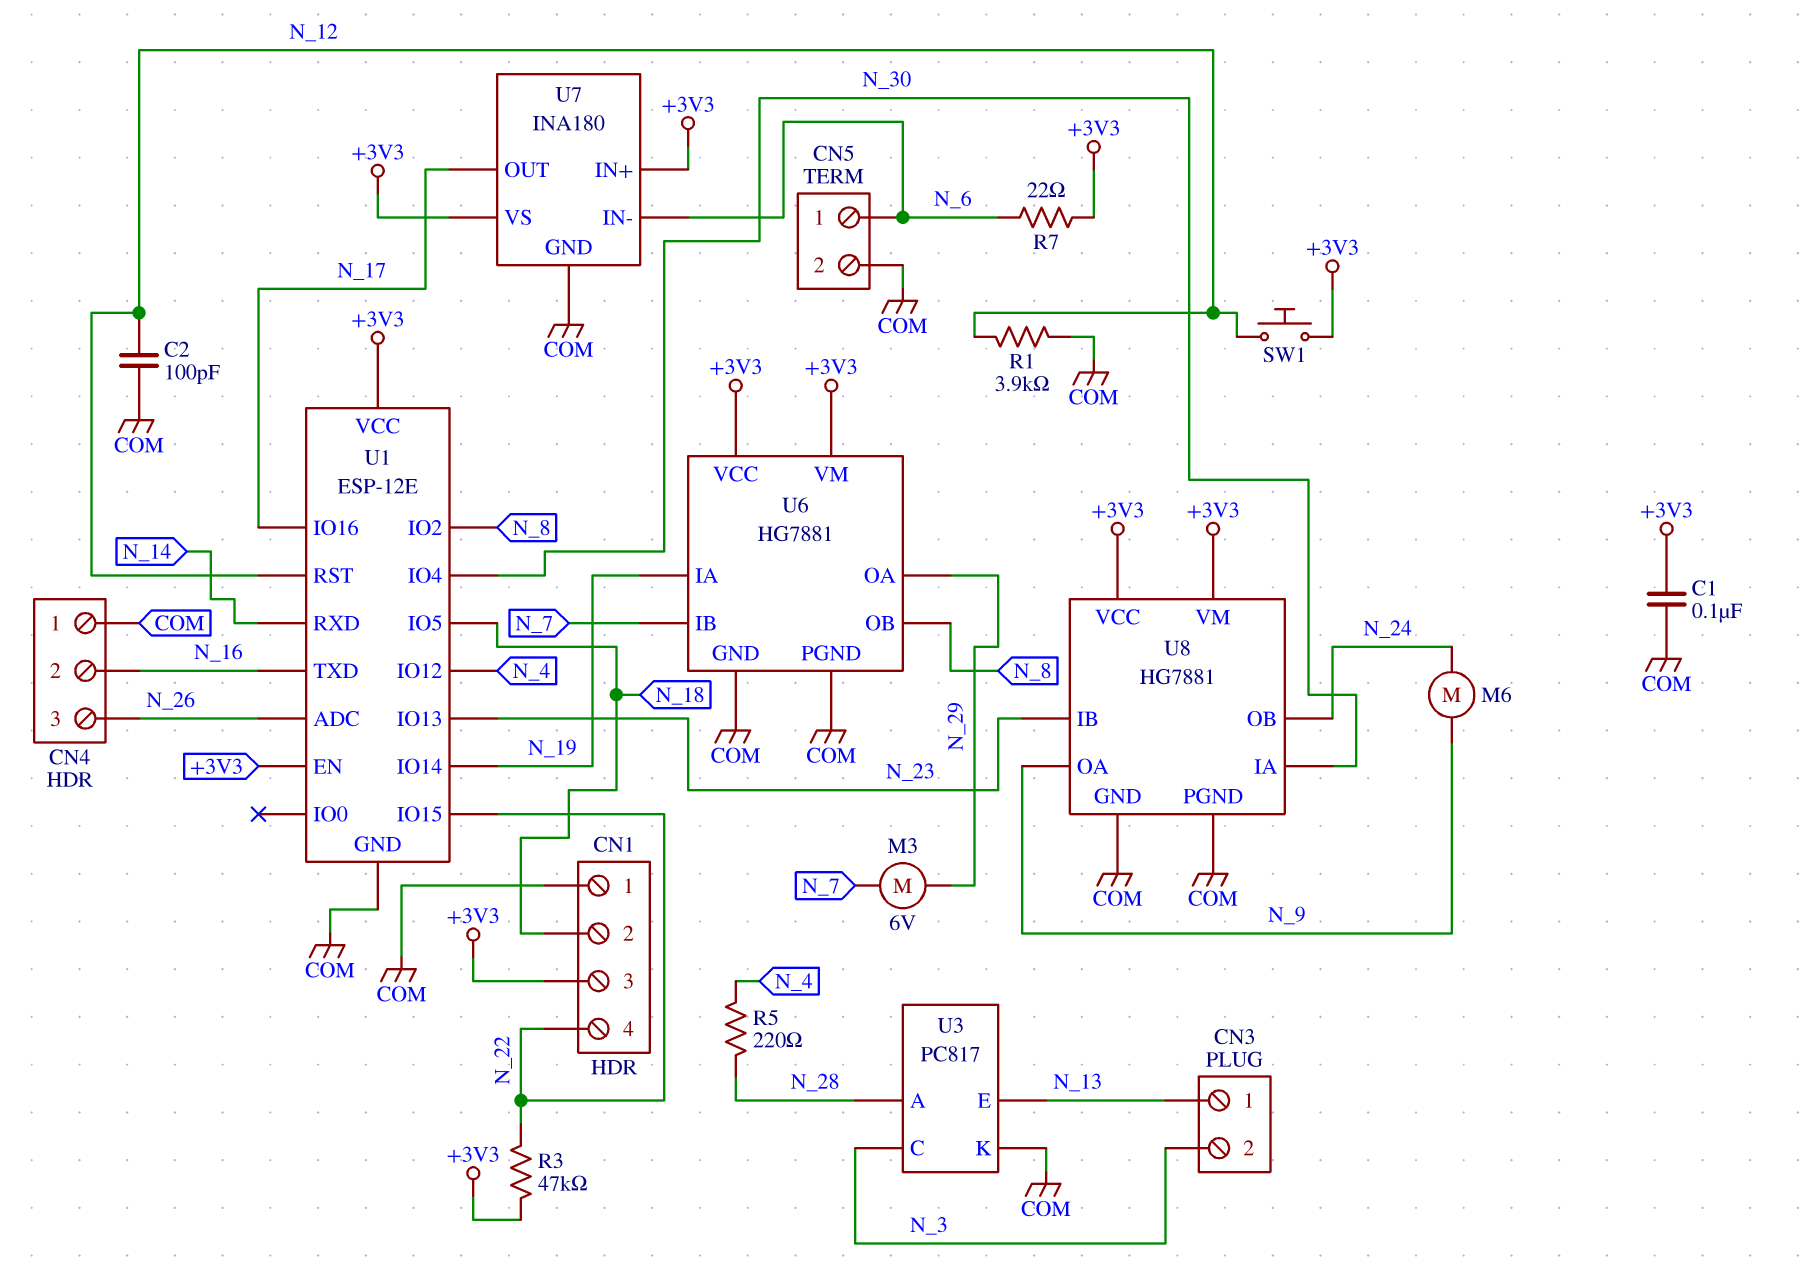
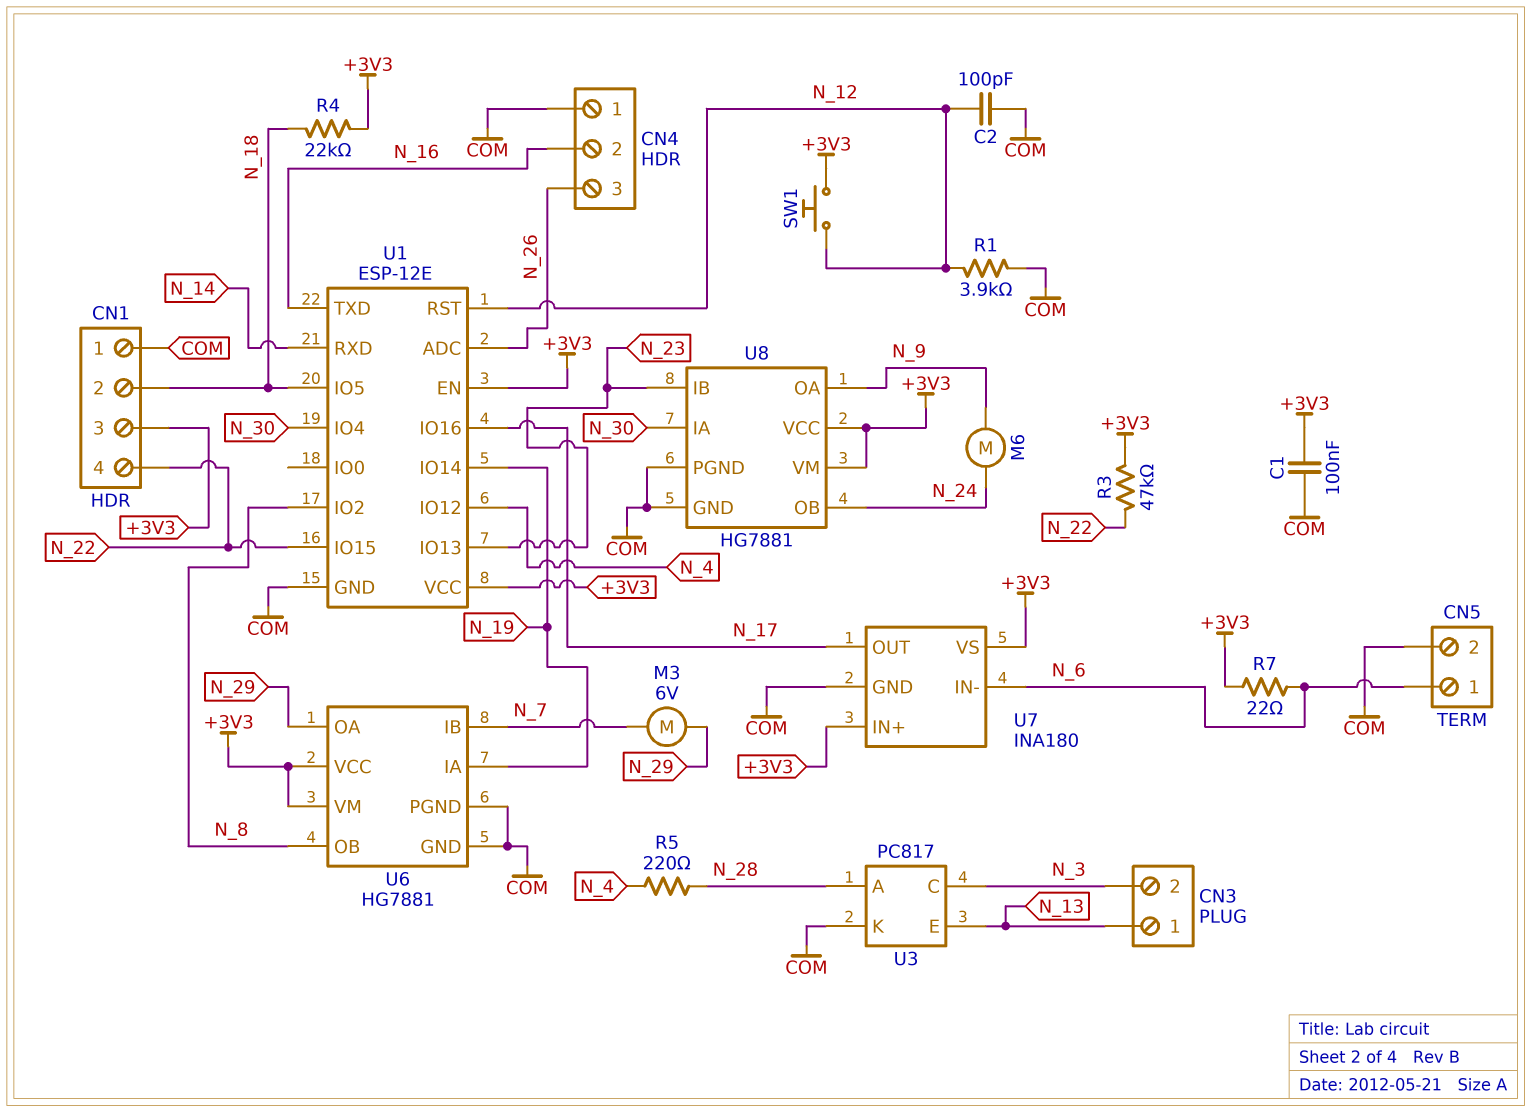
R4: none -> 22k (+3V3, N_18)

